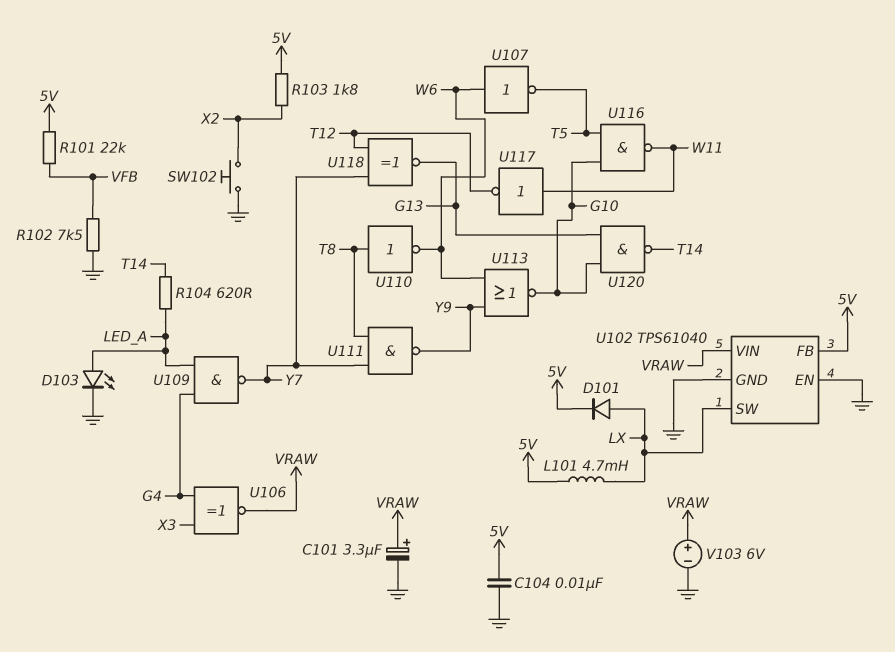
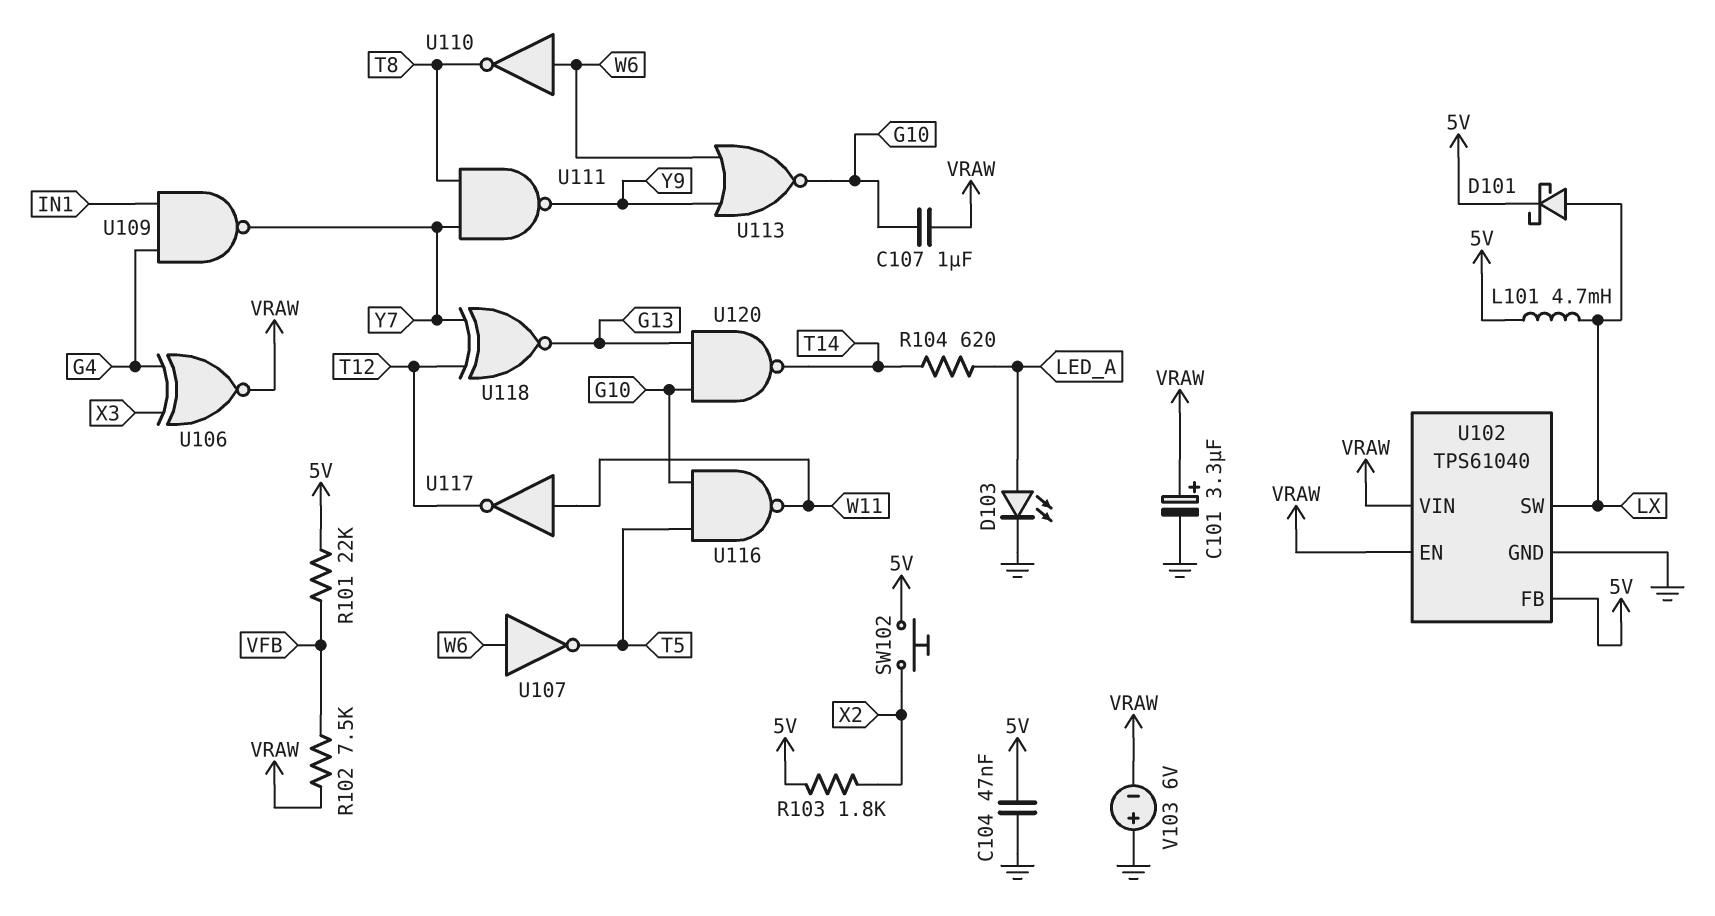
C104: 10nF (5V, GND) -> 47nF (5V, GND)
C107: none -> 1uF (G10, VRAW)
D101: diode (A LX, K 5V) -> schottky (A LX, K 5V)
R102: 7.5k (GND, VFB) -> 7.5k (VFB, VRAW)
SW102: button (GND, X2) -> button (5V, X2)
U102 pin EN: GND -> VRAW
U109: NAND (in G4, in LED_A, out Y7) -> NAND (in G4, in IN1, out Y7)
U110: NOT (in T8, out W6) -> NOT (in W6, out T8)
V103: 6V (plus VRAW, minus GND) -> 6V (plus GND, minus VRAW)

